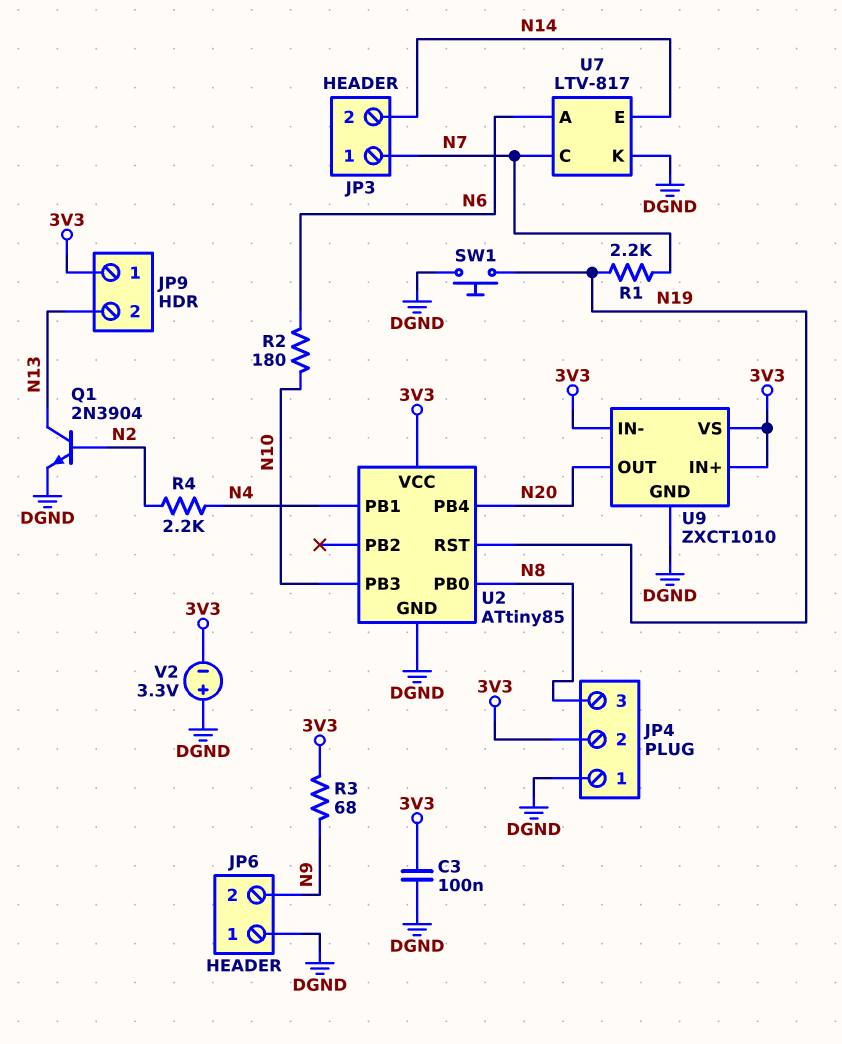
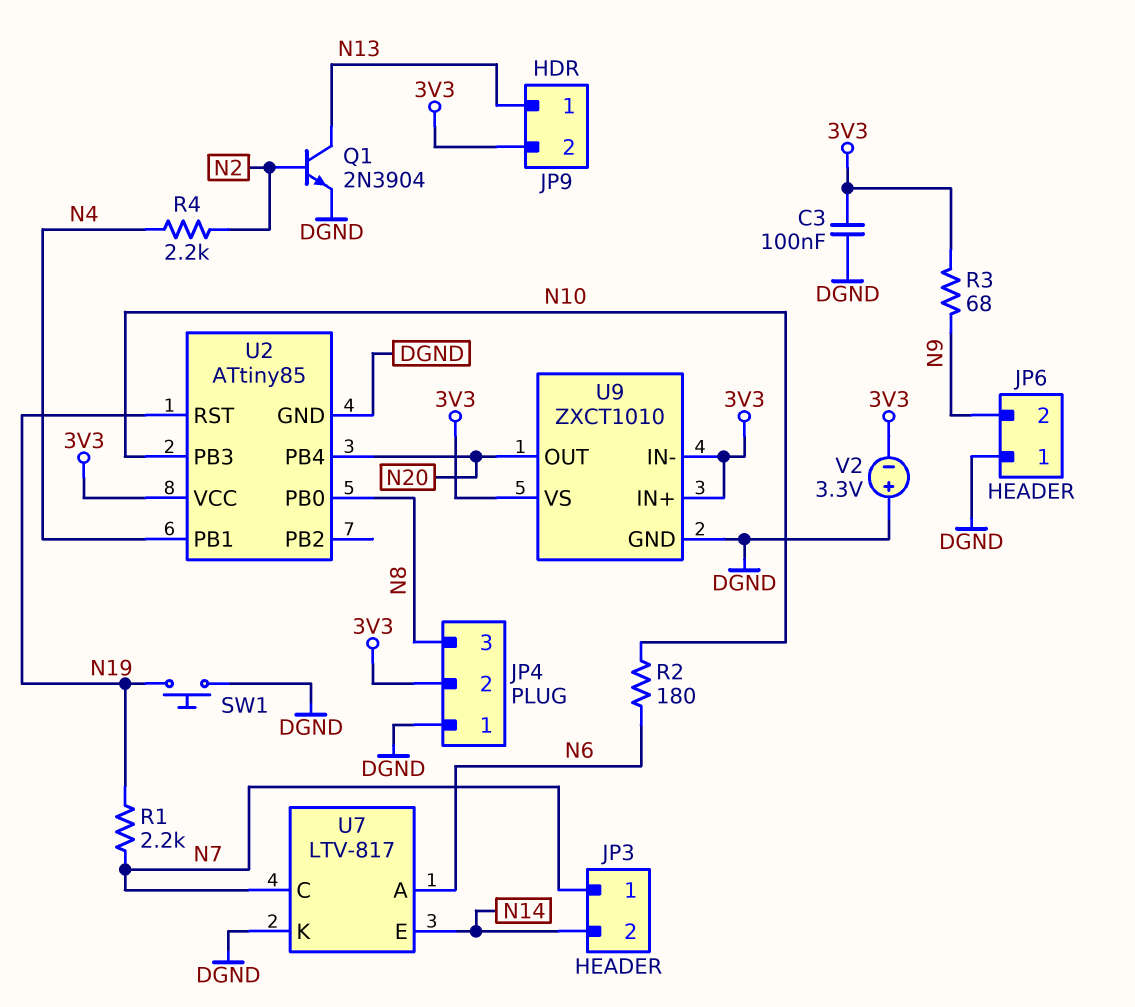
JP9 pin 1: 3V3 -> N13
JP9 pin 2: N13 -> 3V3

